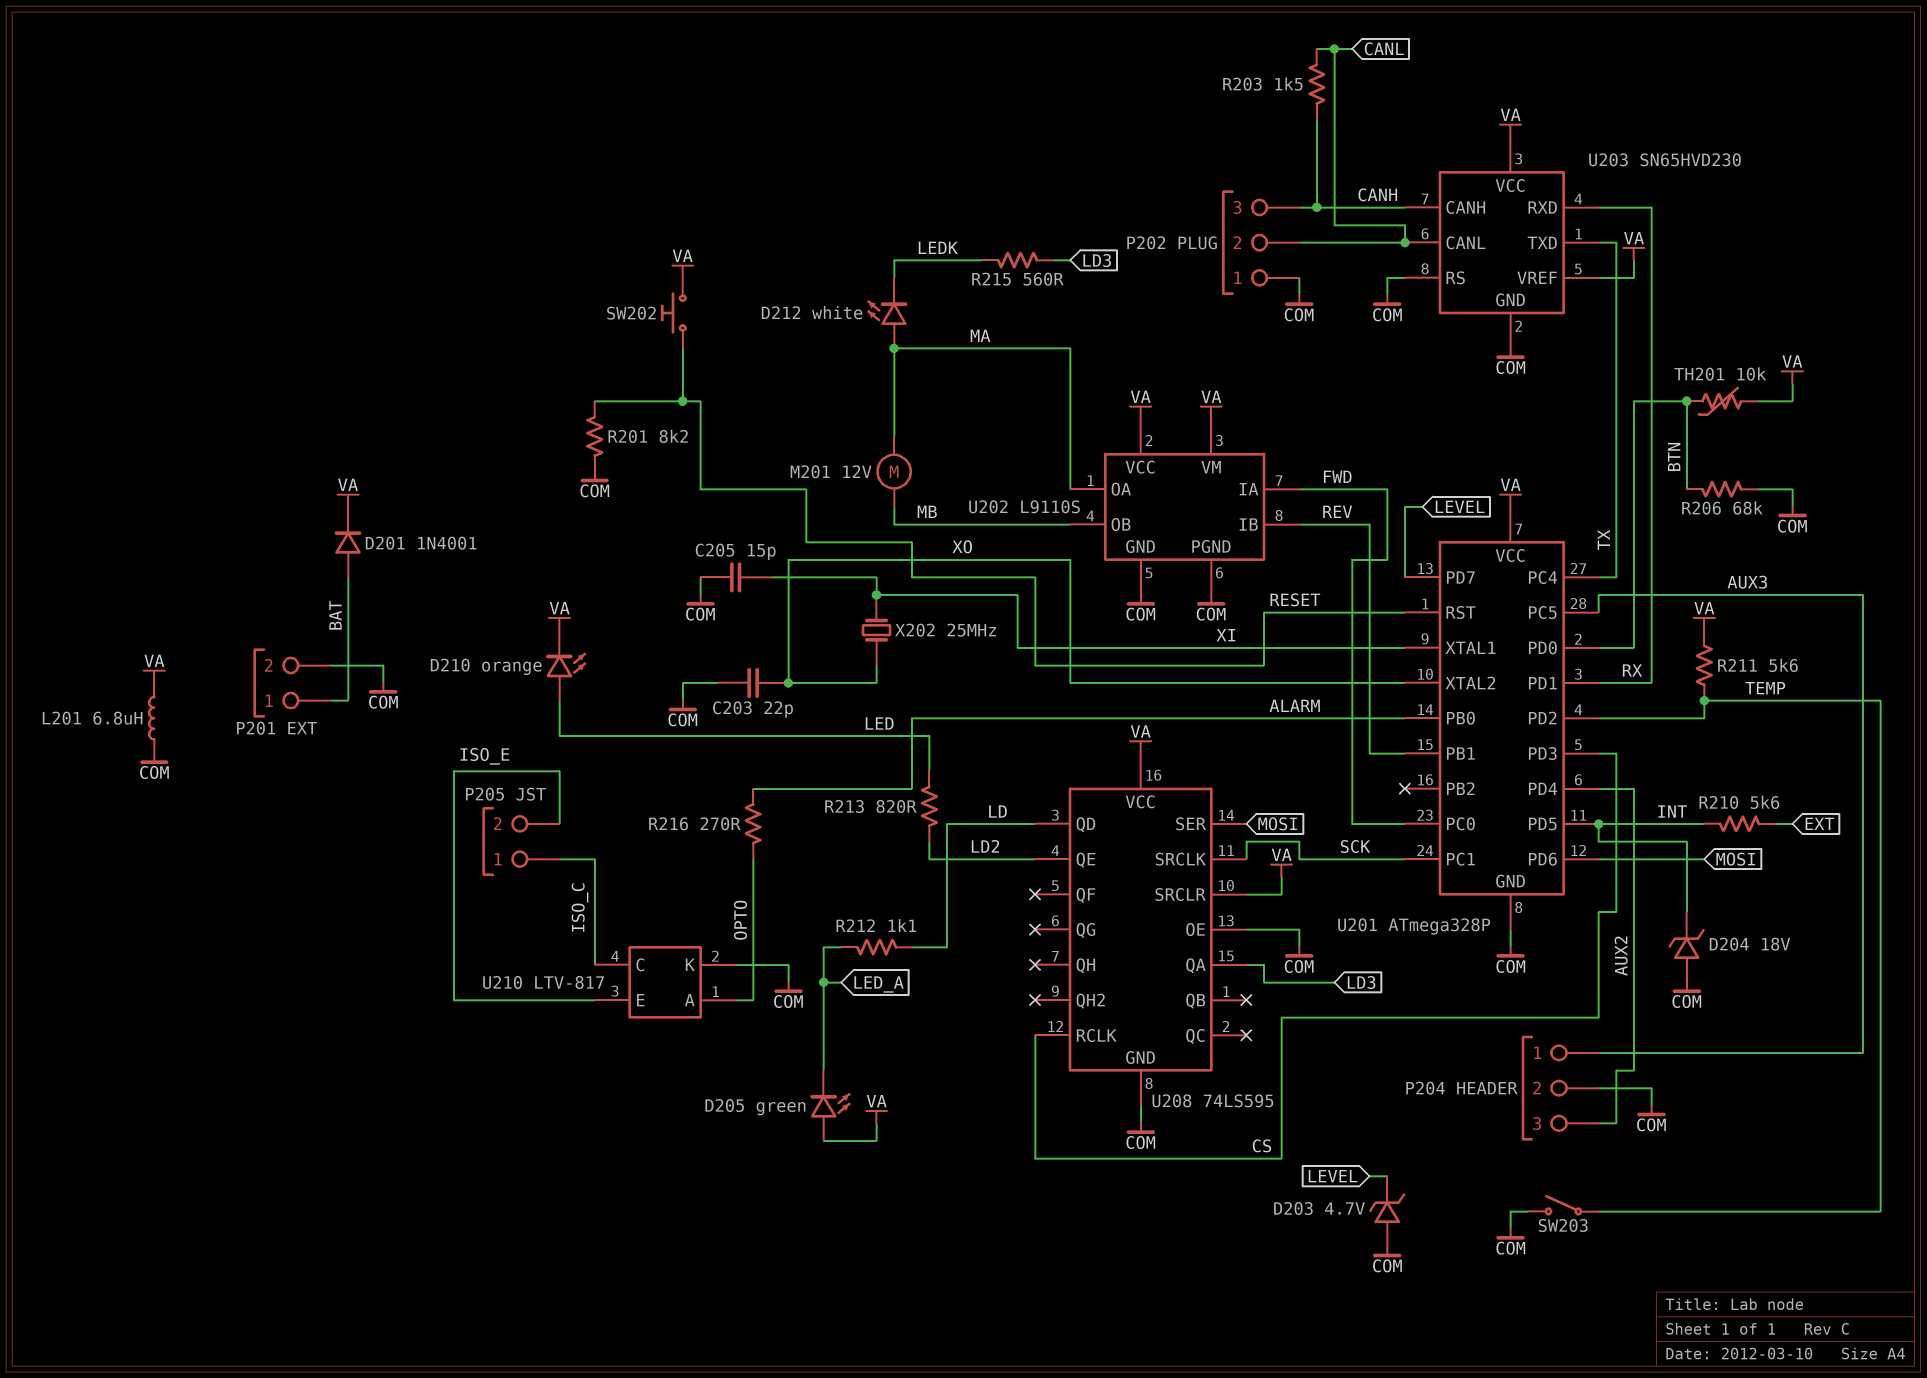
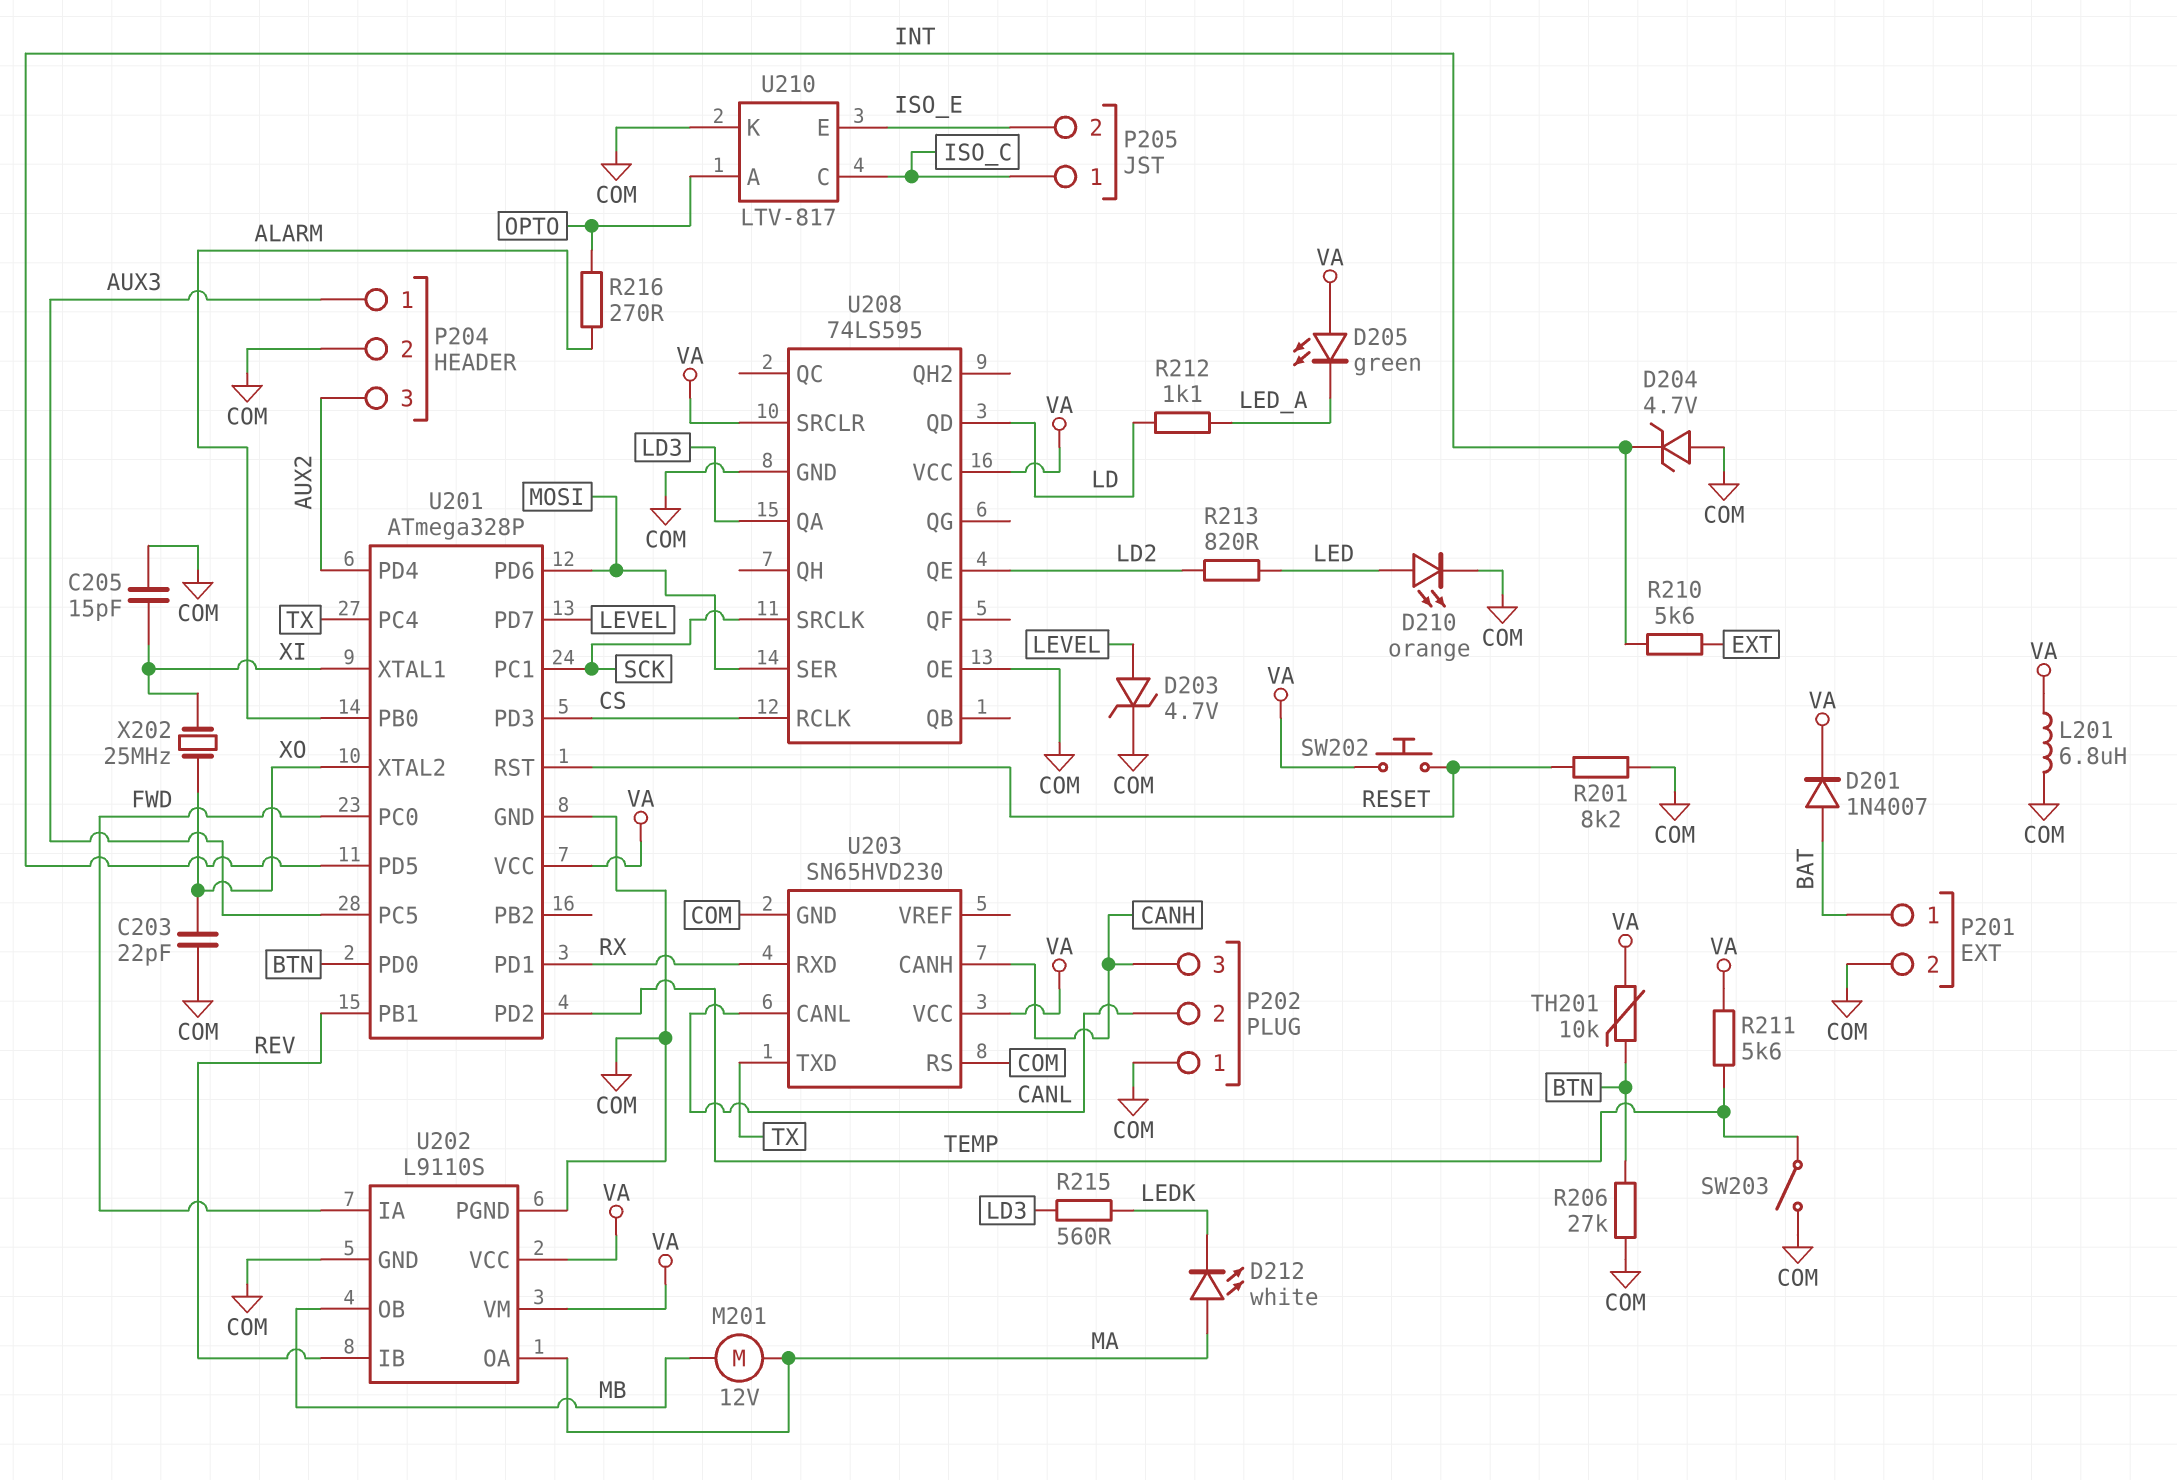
D201: diode 1N4001 (A BAT, K VA) -> diode 1N4007 (A BAT, K VA)
D203: zener 4.7V (A COM, K LEVEL) -> zener 4.7V (A LEVEL, K COM)
D204: zener 18V (A COM, K INT) -> zener 4.7V (A COM, K INT)
D210: LED orange (A LED, K VA) -> LED orange (A LED, K COM)
R203: 1.5k (CANH, CANL) -> none
R206: 68k (BTN, COM) -> 27k (BTN, COM)
U203 pin VREF: VA -> none

